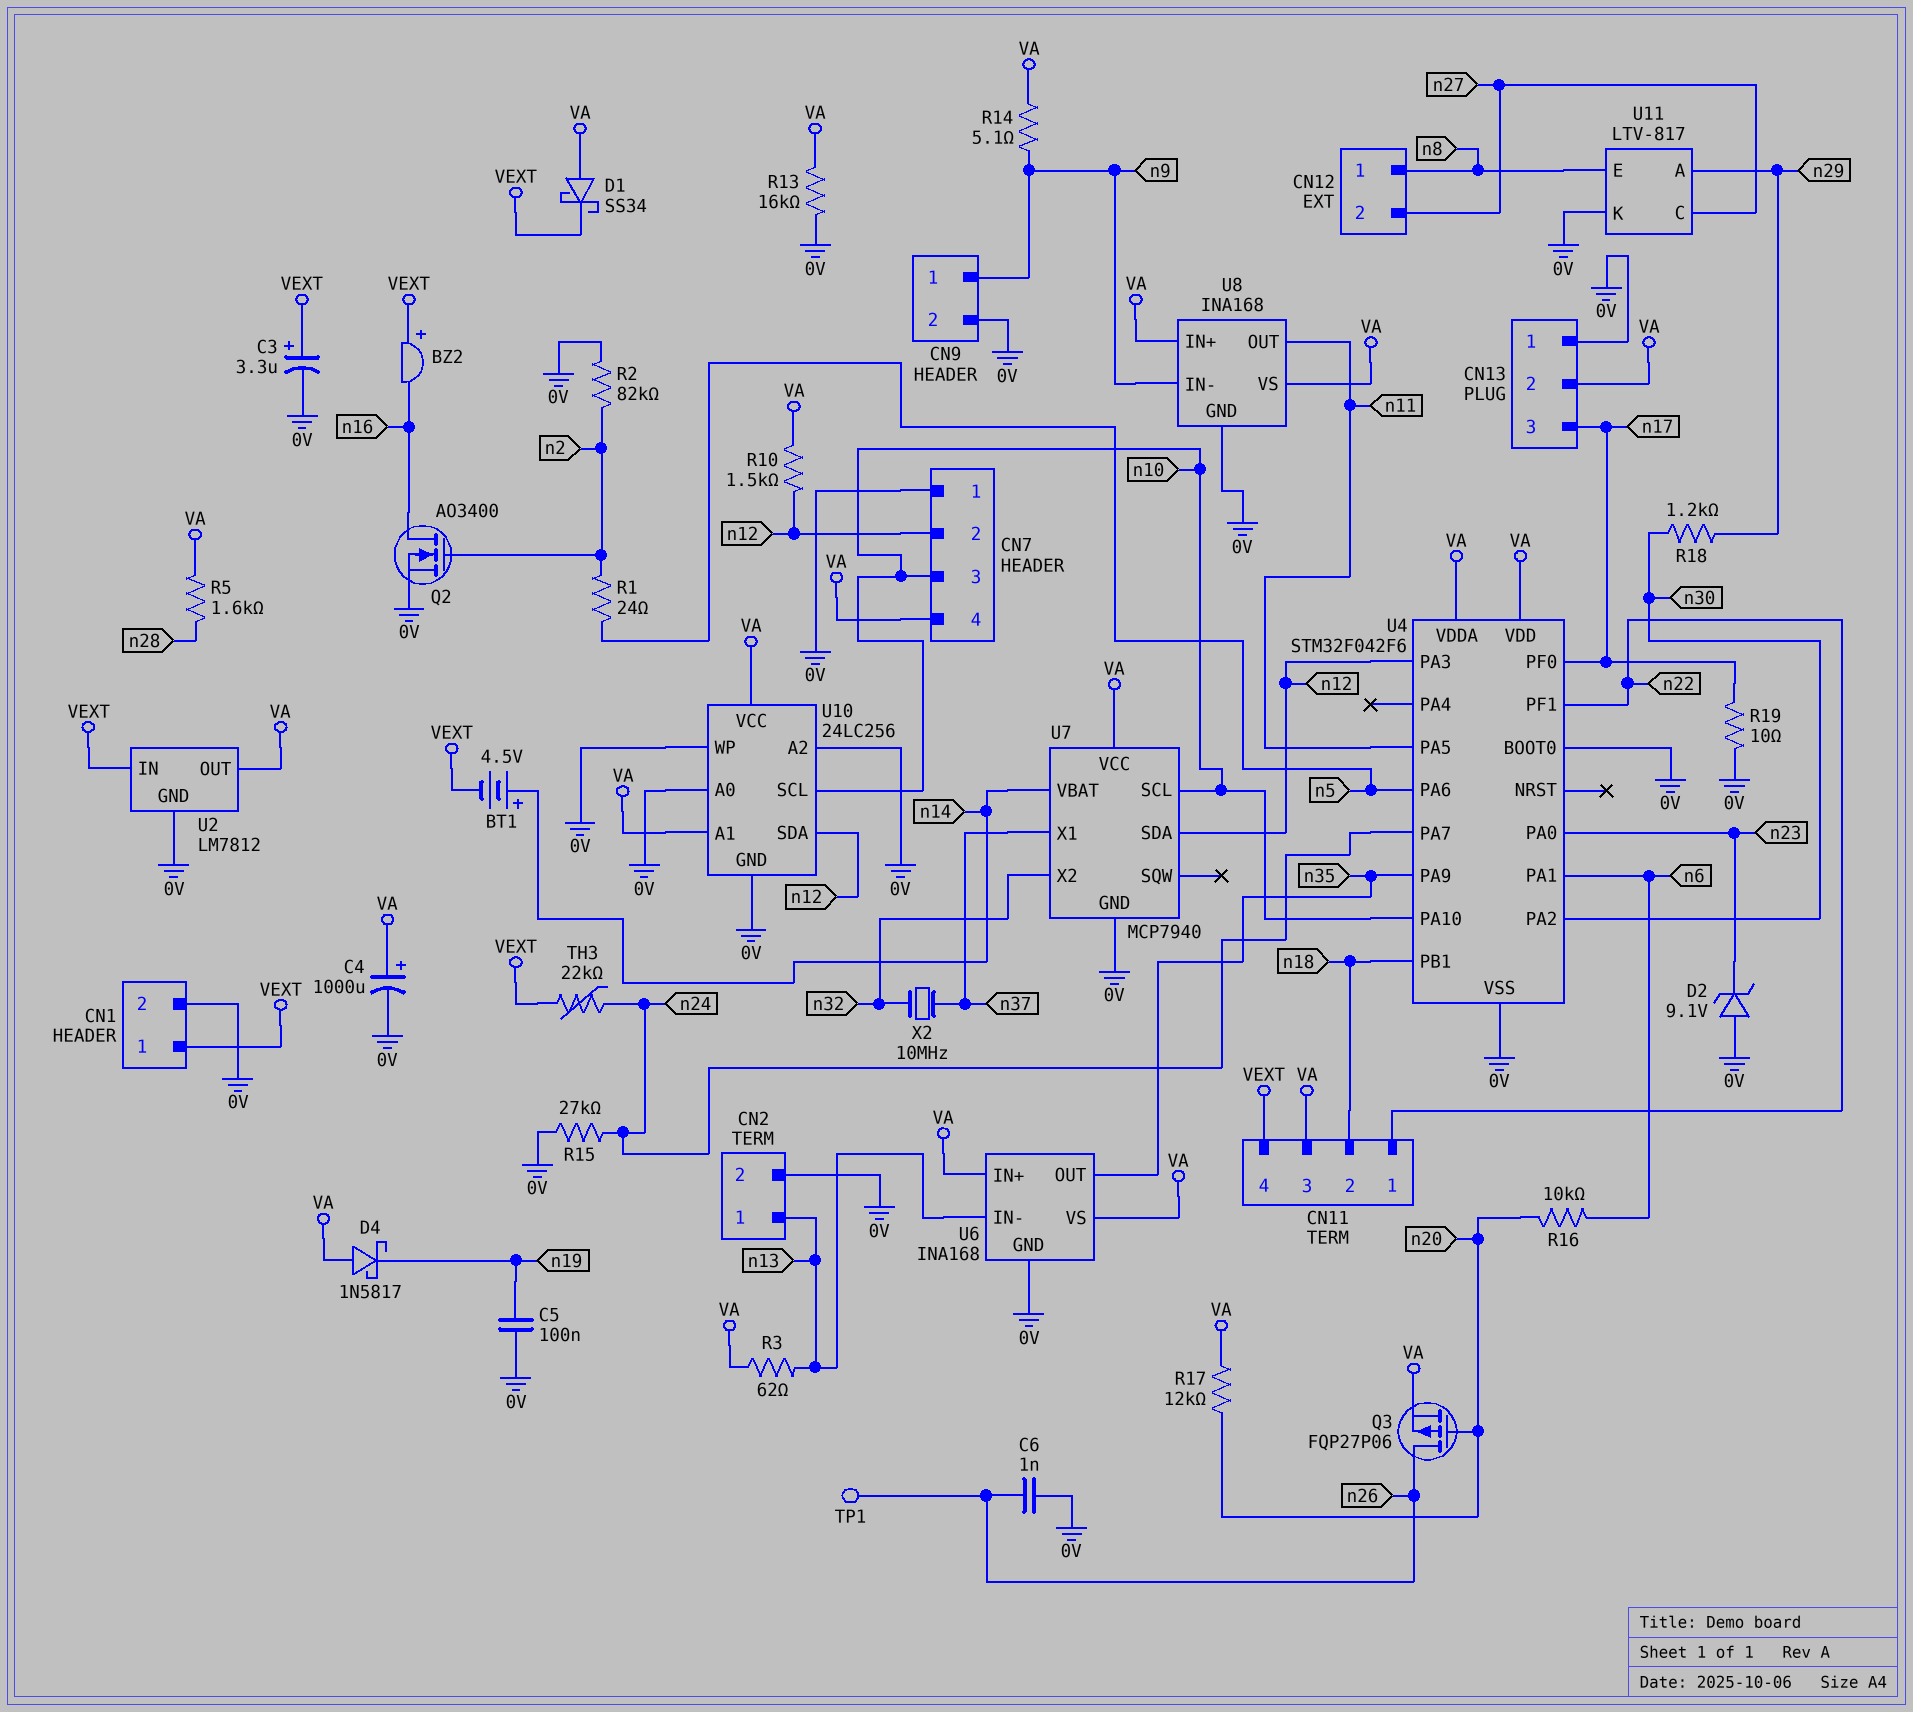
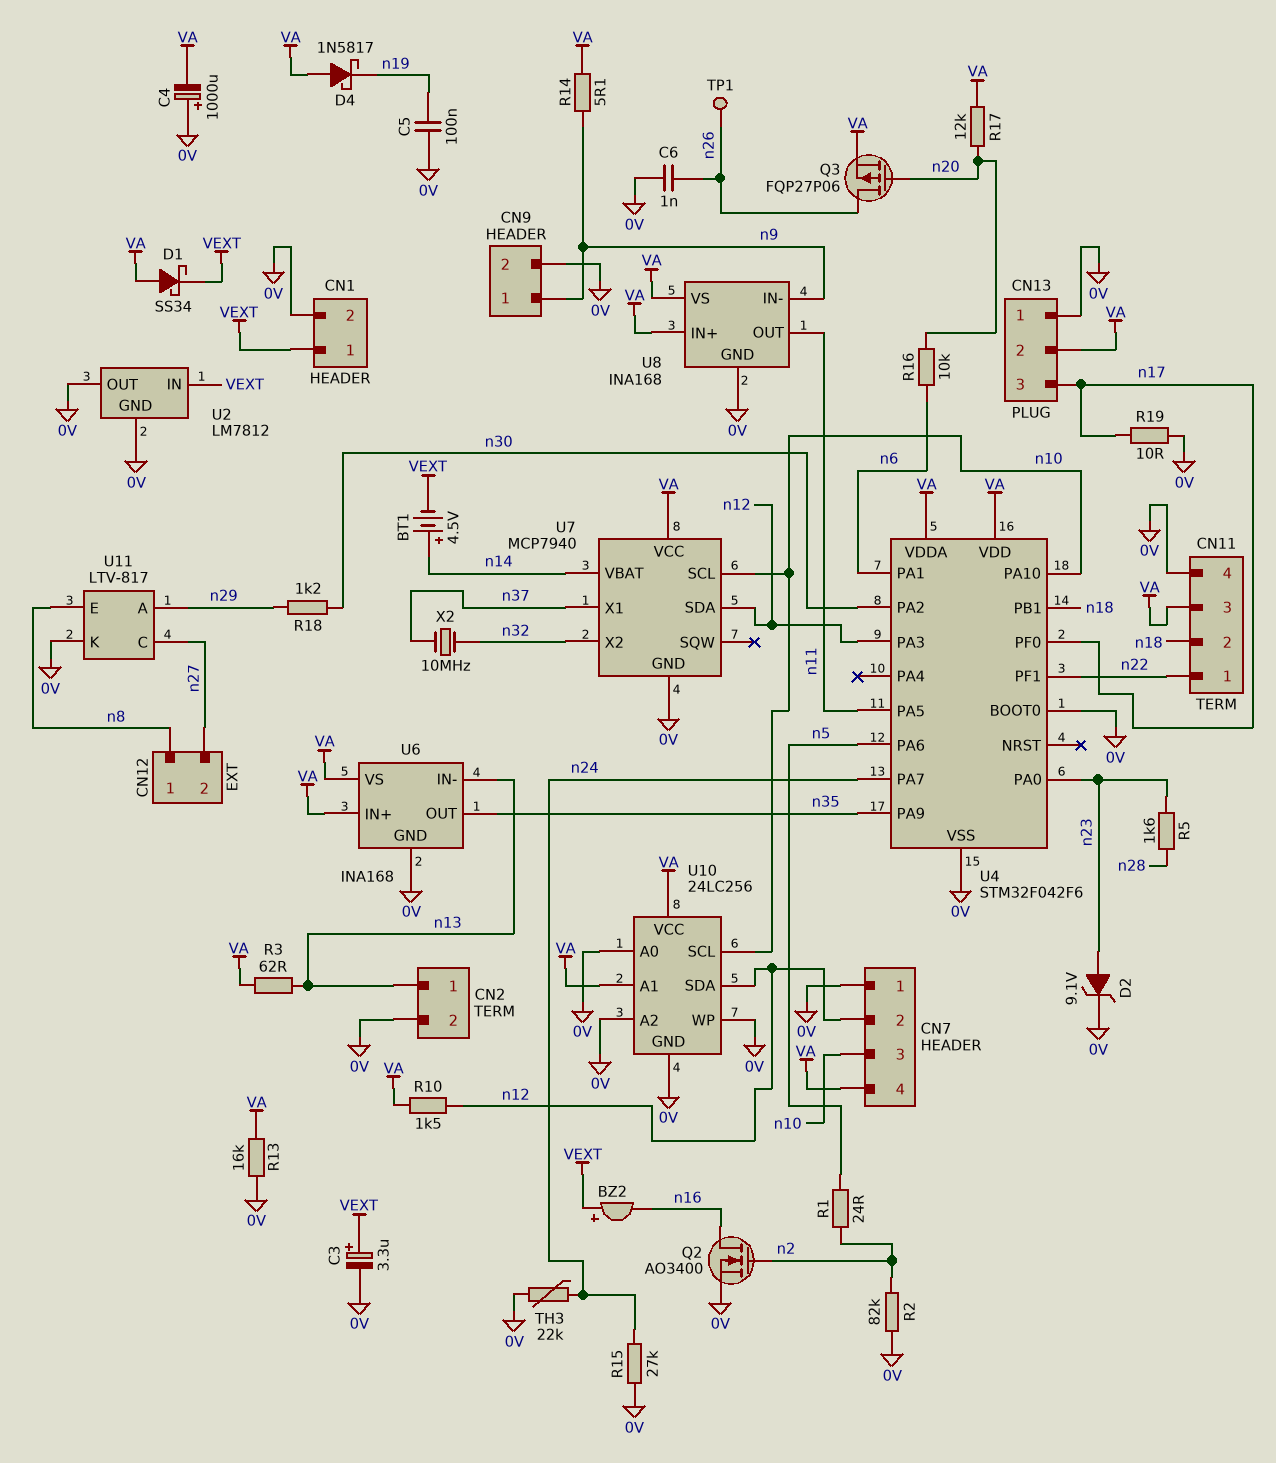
C4: 1000uF (plus VA, minus 0V) -> 1000uF (plus 0V, minus VA)
CN11 pin 4: VEXT -> 0V
D2: zener 9.1V (A 0V, K n23) -> zener 9.1V (A n23, K 0V)
R5: 1.6k (VA, n28) -> 1.6k (n23, n28)
TH3: 22k (VEXT, n24) -> 22k (0V, n24)
U2 pin OUT: VA -> 0V

